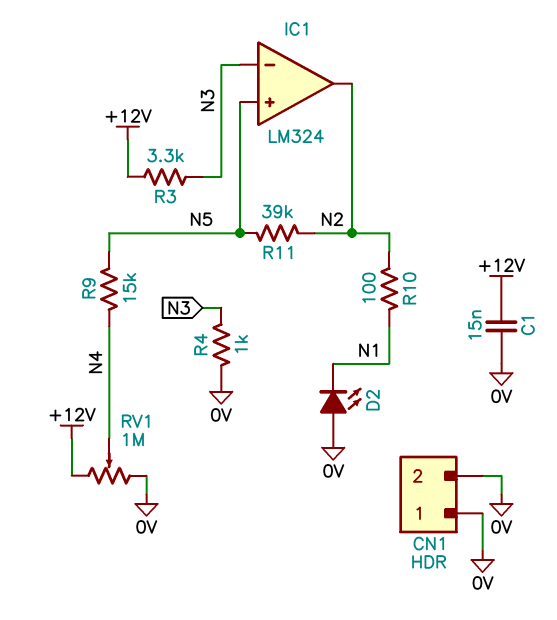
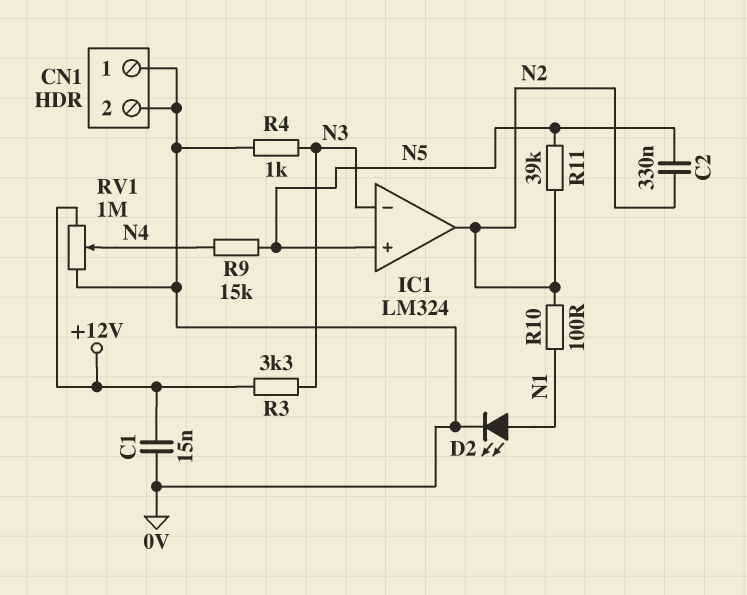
C2: none -> 330nF (N2, N5)
D2: LED (A 0V, K N1) -> LED (A N1, K 0V)

